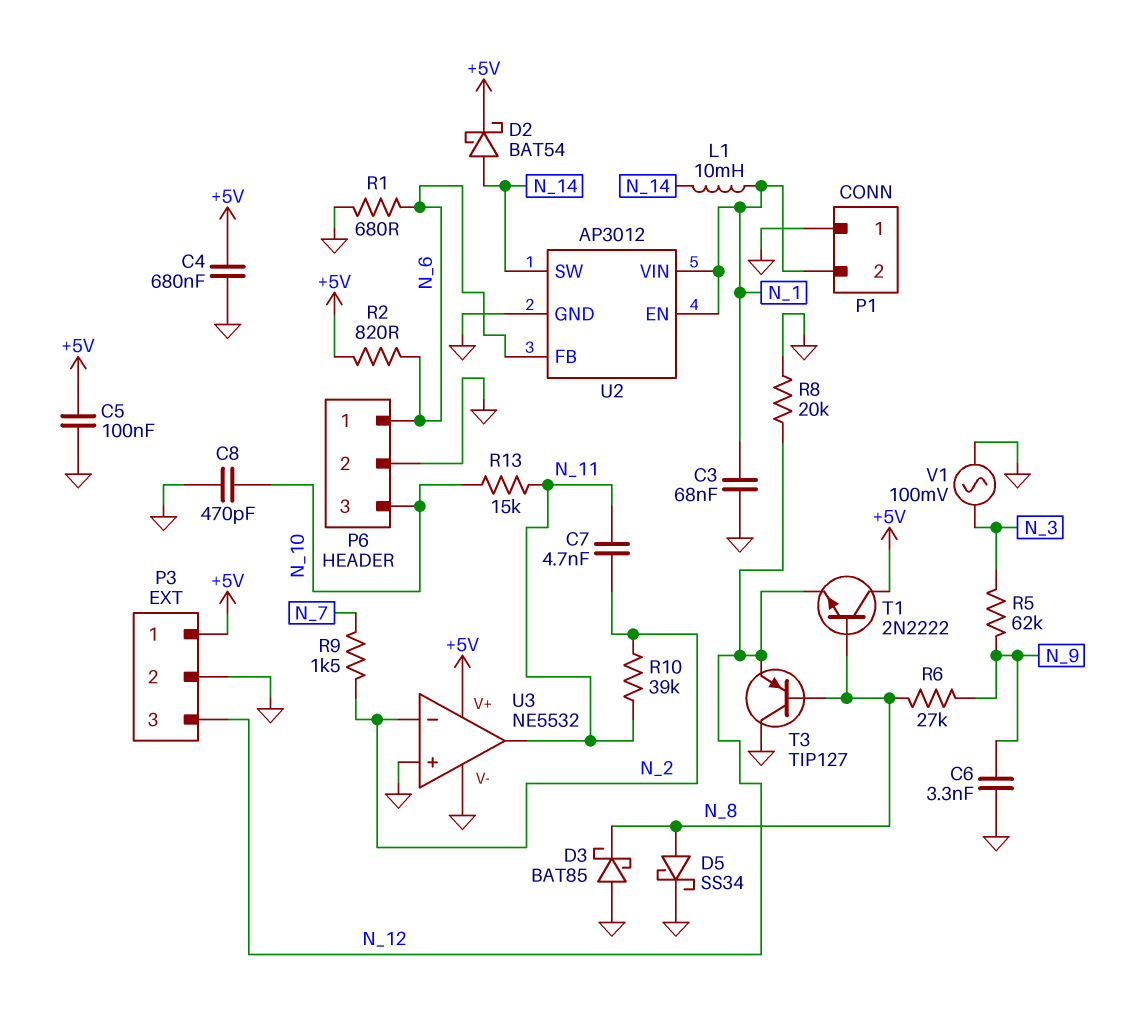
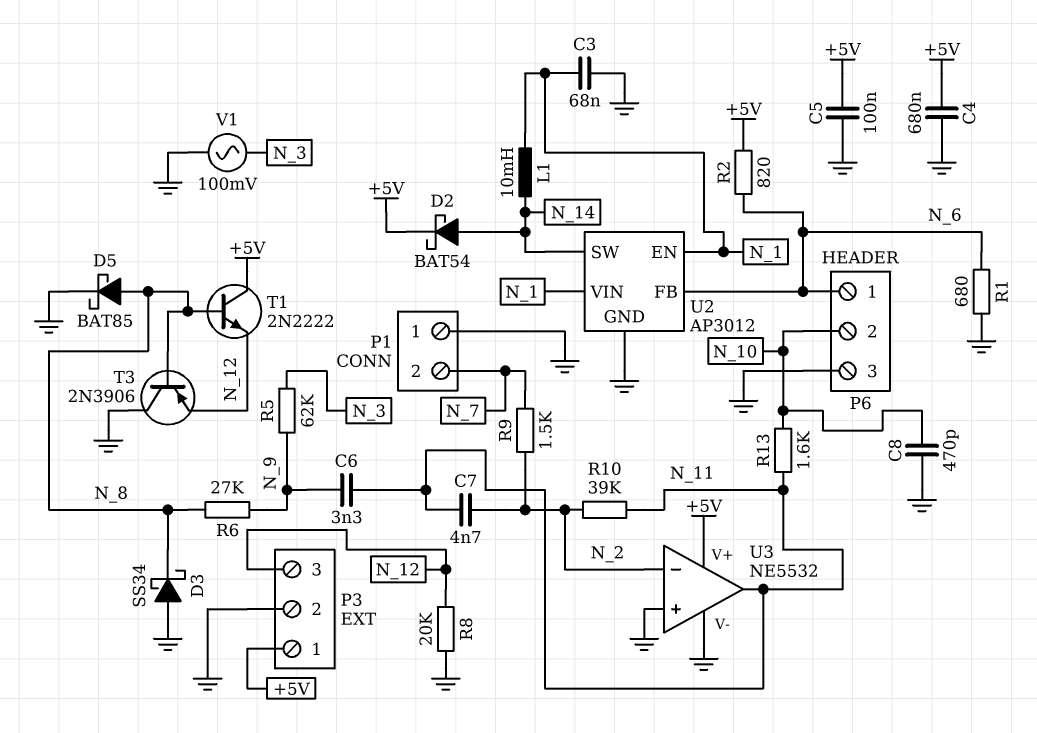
C6: 3.3nF (GND, N_9) -> 3.3nF (N_9, N_11)
D3: schottky BAT85 (A GND, K N_8) -> schottky SS34 (A GND, K N_8)
D5: schottky SS34 (A N_8, K GND) -> schottky BAT85 (A N_8, K GND)
P1 pin 2: N_1 -> N_7
P6 pin 2: GND -> N_10
P6 pin 3: N_10 -> GND
R13: 15k (N_10, N_11) -> 1.6k (N_10, N_11)
T3: PNP TIP127 (B N_8, C GND, E N_12) -> PNP 2N3906 (B N_8, C GND, E N_12)

